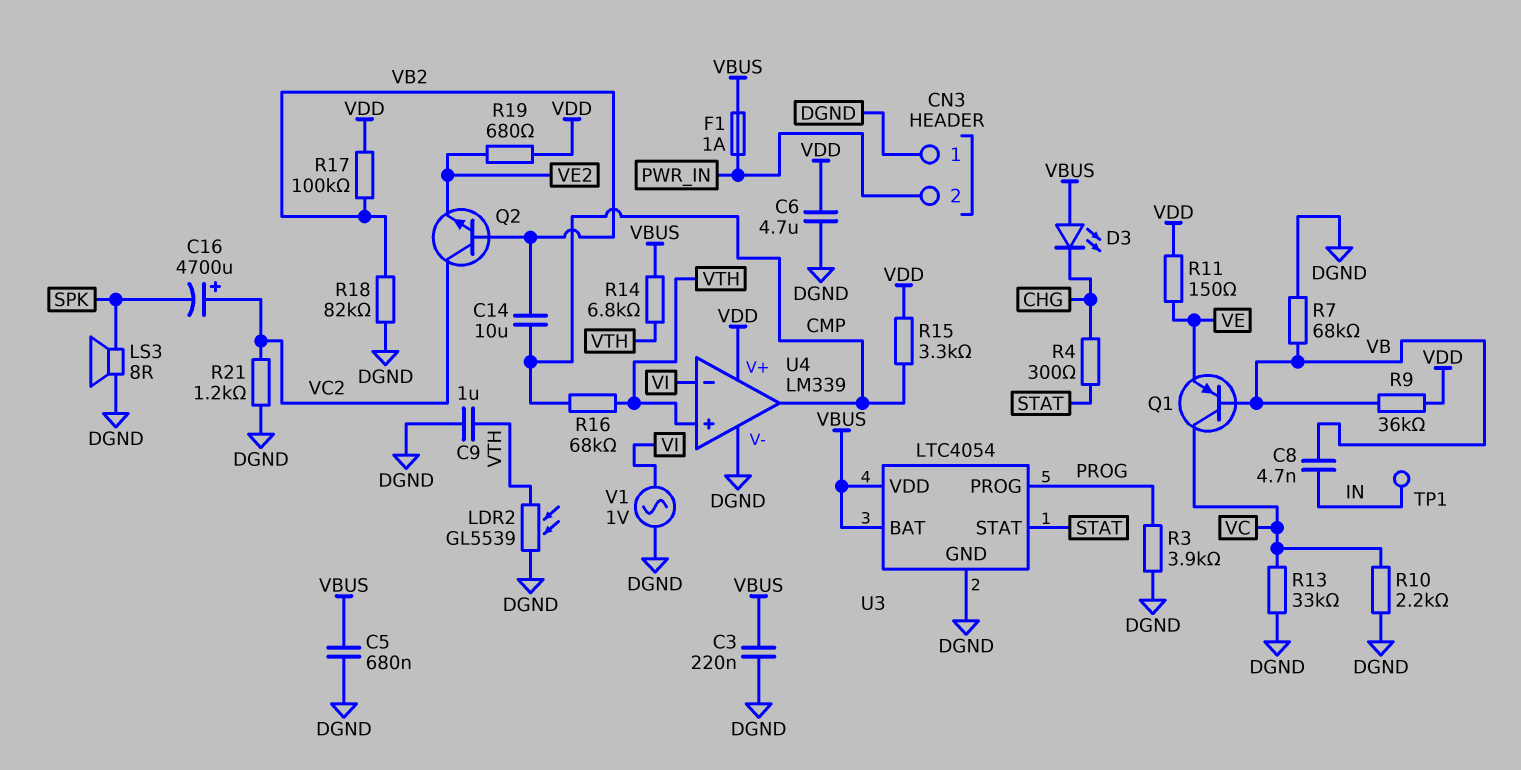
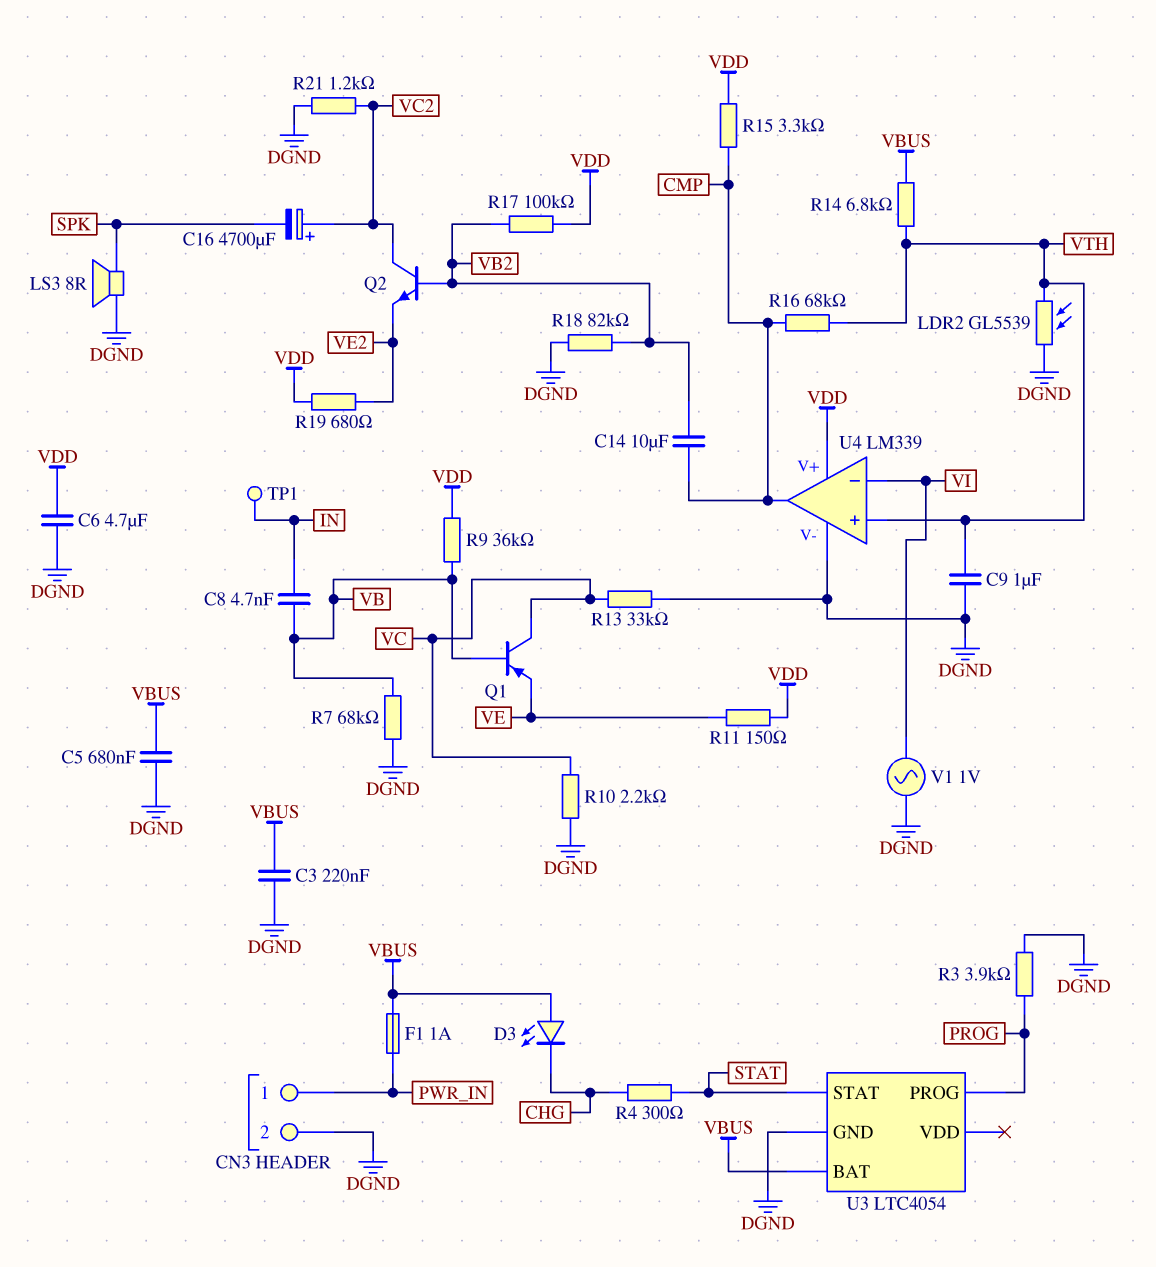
CN3 pin 1: DGND -> PWR_IN
CN3 pin 2: PWR_IN -> DGND
U3 pin VDD: VBUS -> none

